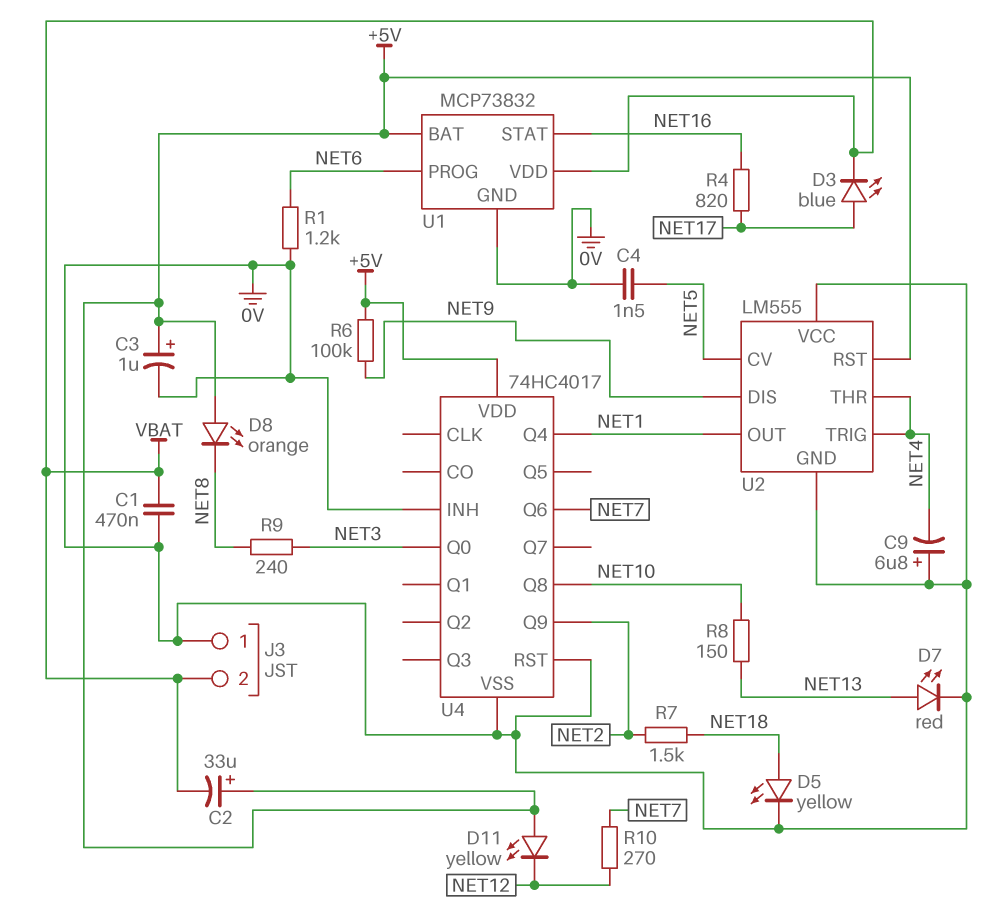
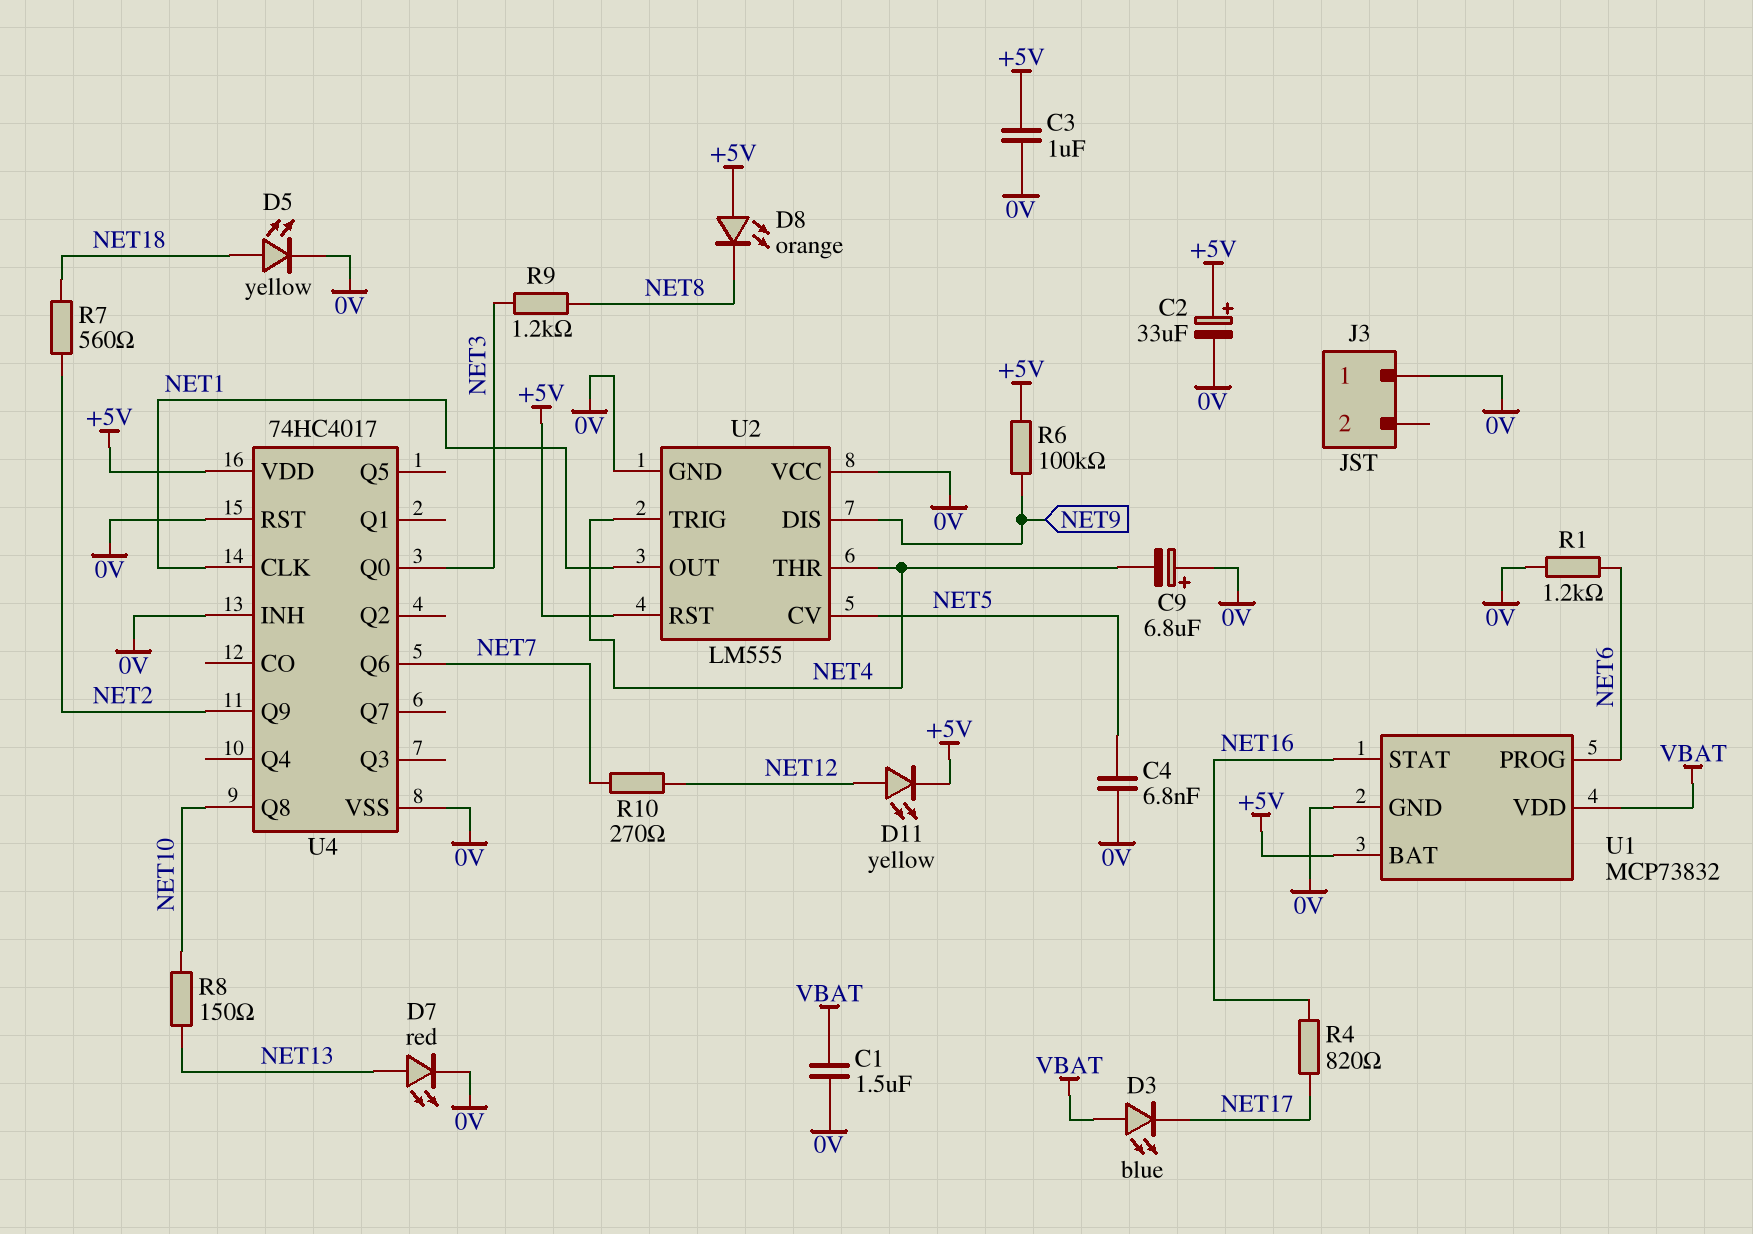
C1: 470nF (0V, VBAT) -> 1.5uF (0V, VBAT)
C2: 33uF (plus +5V, minus VBAT) -> 33uF (plus +5V, minus 0V)
C3: 1uF (plus +5V, minus 0V) -> 1uF (+5V, 0V)
C4: 1.5nF (0V, NET5) -> 6.8nF (0V, NET5)
D3: LED blue (A NET17, K VBAT) -> LED blue (A VBAT, K NET17)
D11: LED yellow (A +5V, K NET12) -> LED yellow (A NET12, K +5V)
J3 pin 2: VBAT -> none
R7: 1.5k (NET2, NET18) -> 560 (NET2, NET18)
R9: 240 (NET3, NET8) -> 1.2k (NET3, NET8)
U4 pin CLK: none -> NET1
U4 pin Q4: NET1 -> none

